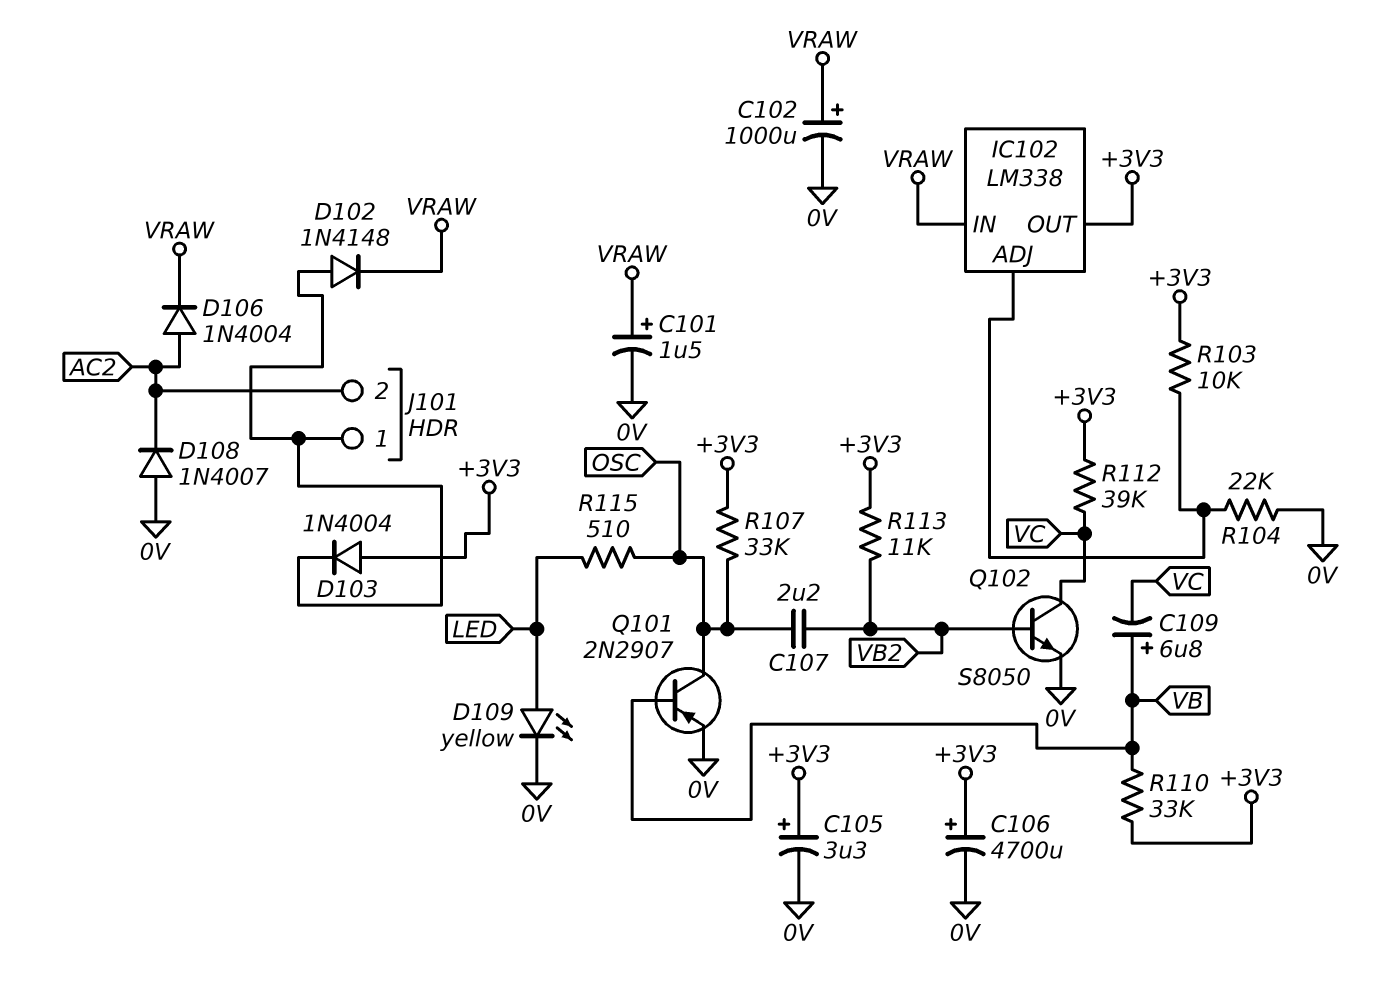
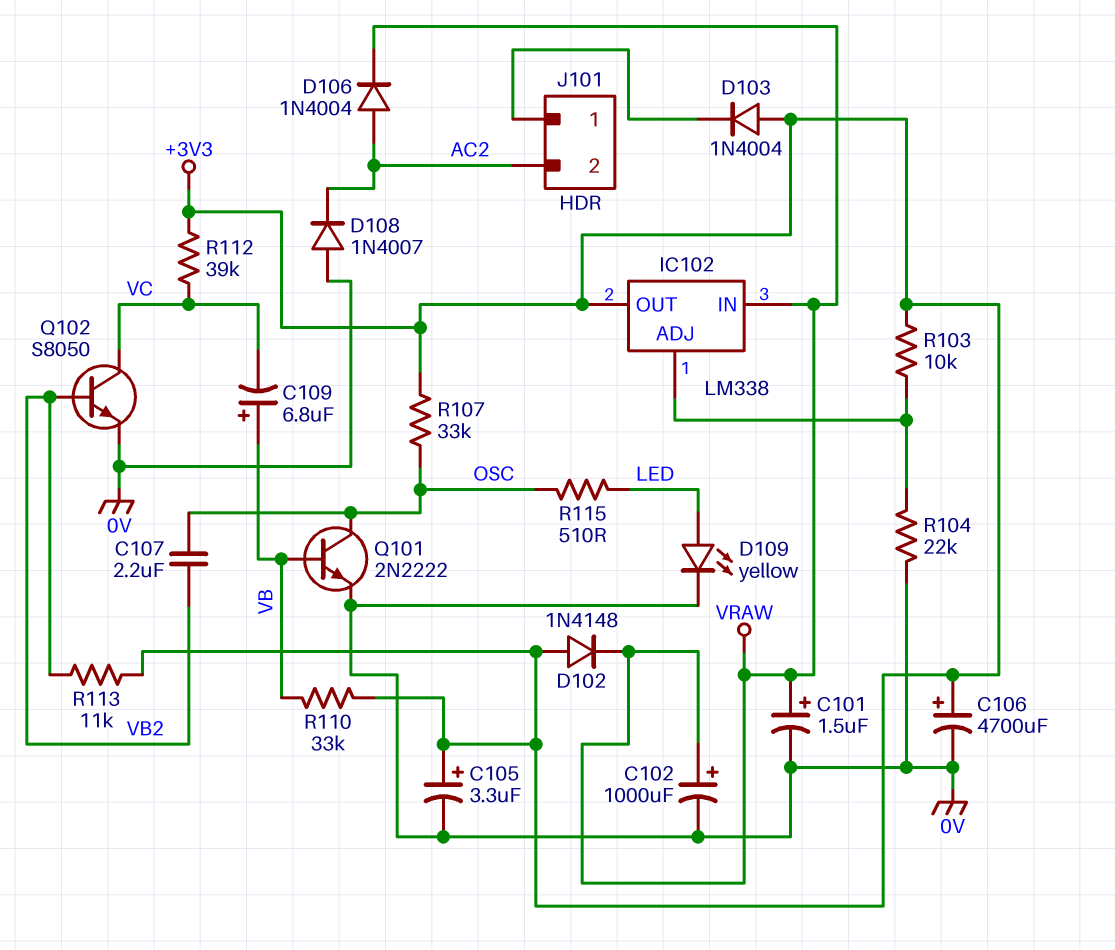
D102: diode 1N4148 (A J101/1, K VRAW) -> diode 1N4148 (A +3V3, K VRAW)
Q101: PNP 2N2907 (B VB, C OSC, E 0V) -> NPN 2N2222 (B VB, C OSC, E 0V)

